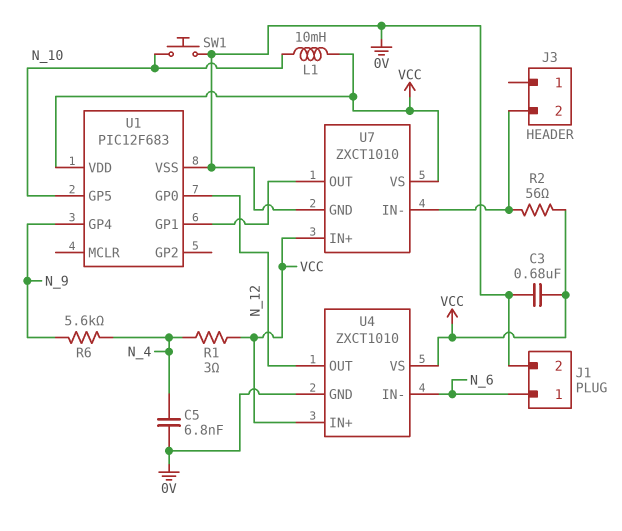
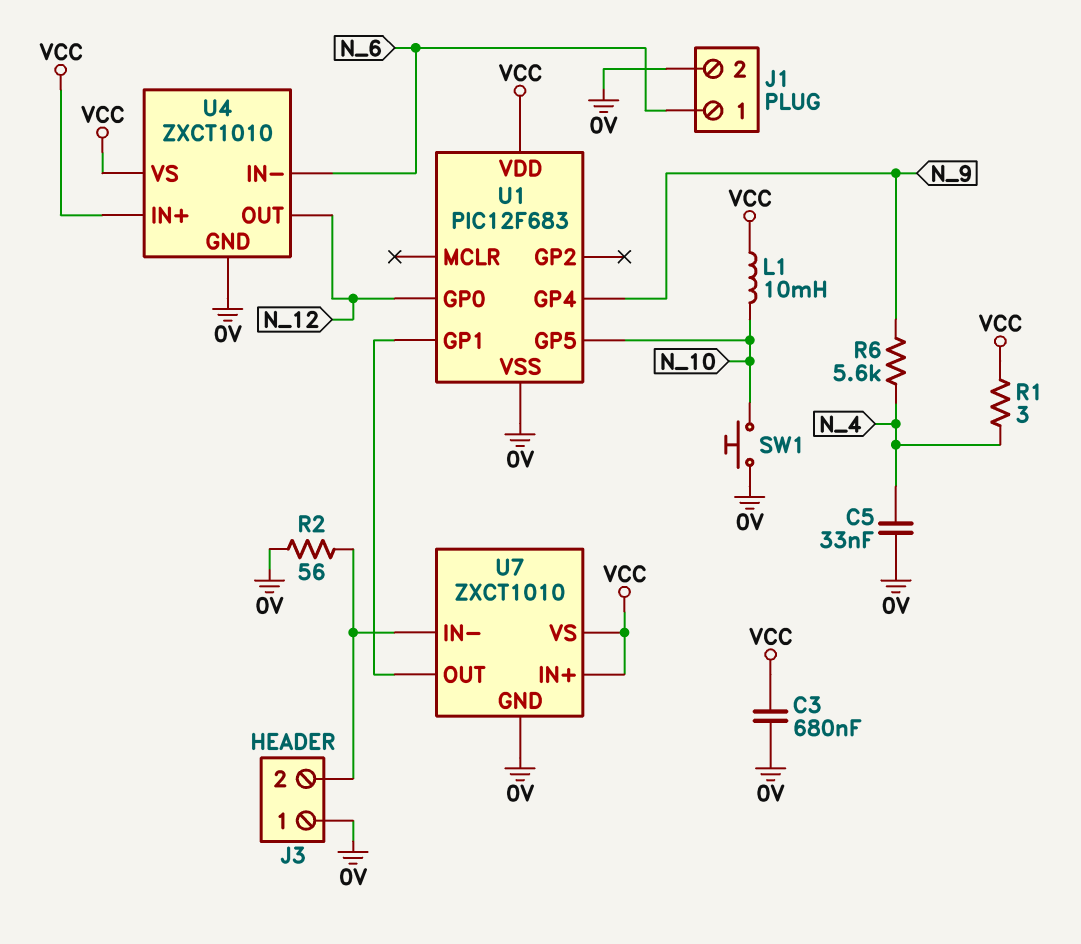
C5: 6.8nF (0V, N_4) -> 33nF (0V, N_4)
J3 pin 1: none -> 0V
R2: 56 (J3/2, VCC) -> 56 (0V, J3/2)

